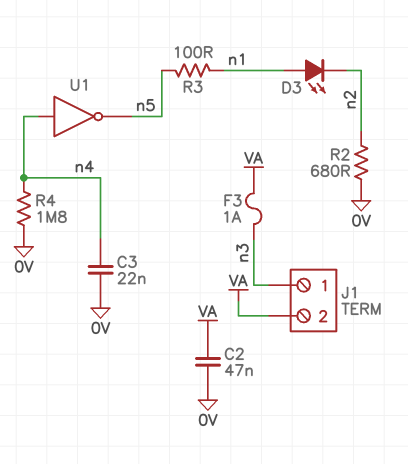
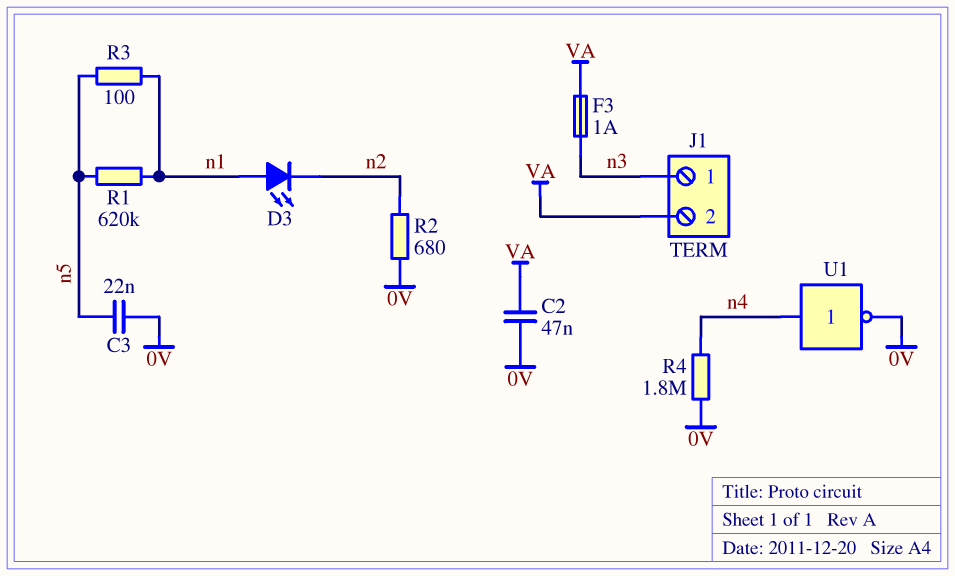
C3: 22nF (0V, n4) -> 22nF (0V, n5)
R1: none -> 620k (n1, n5)
U1: NOT (in n4, out n5) -> NOT (in n4, out 0V)

